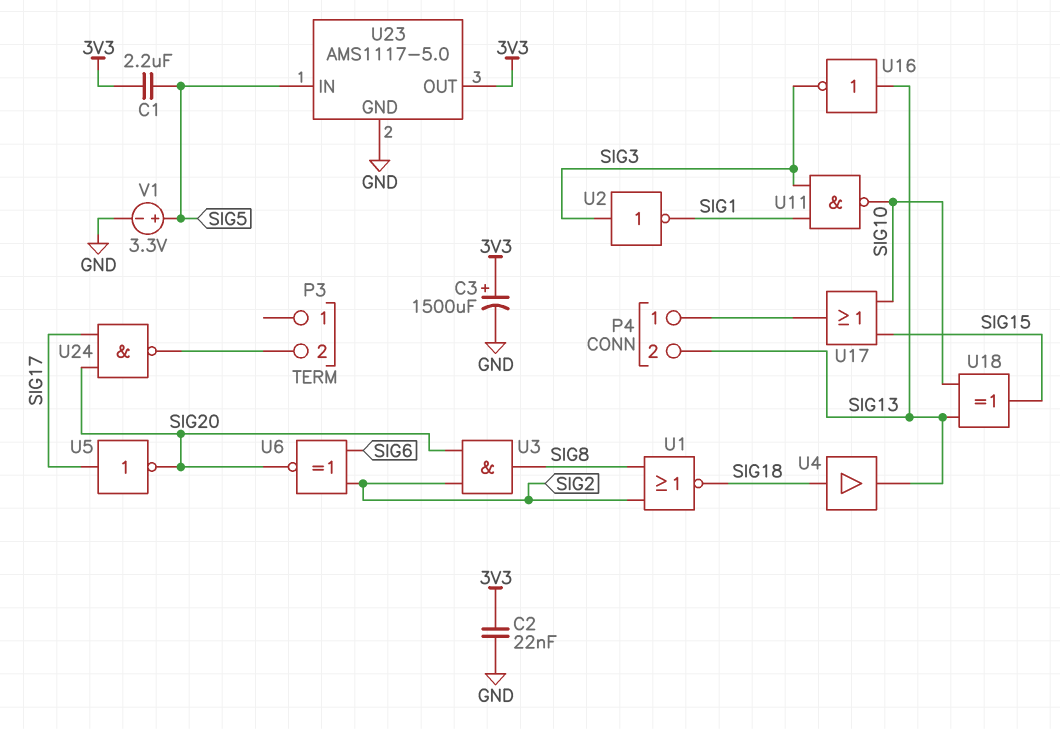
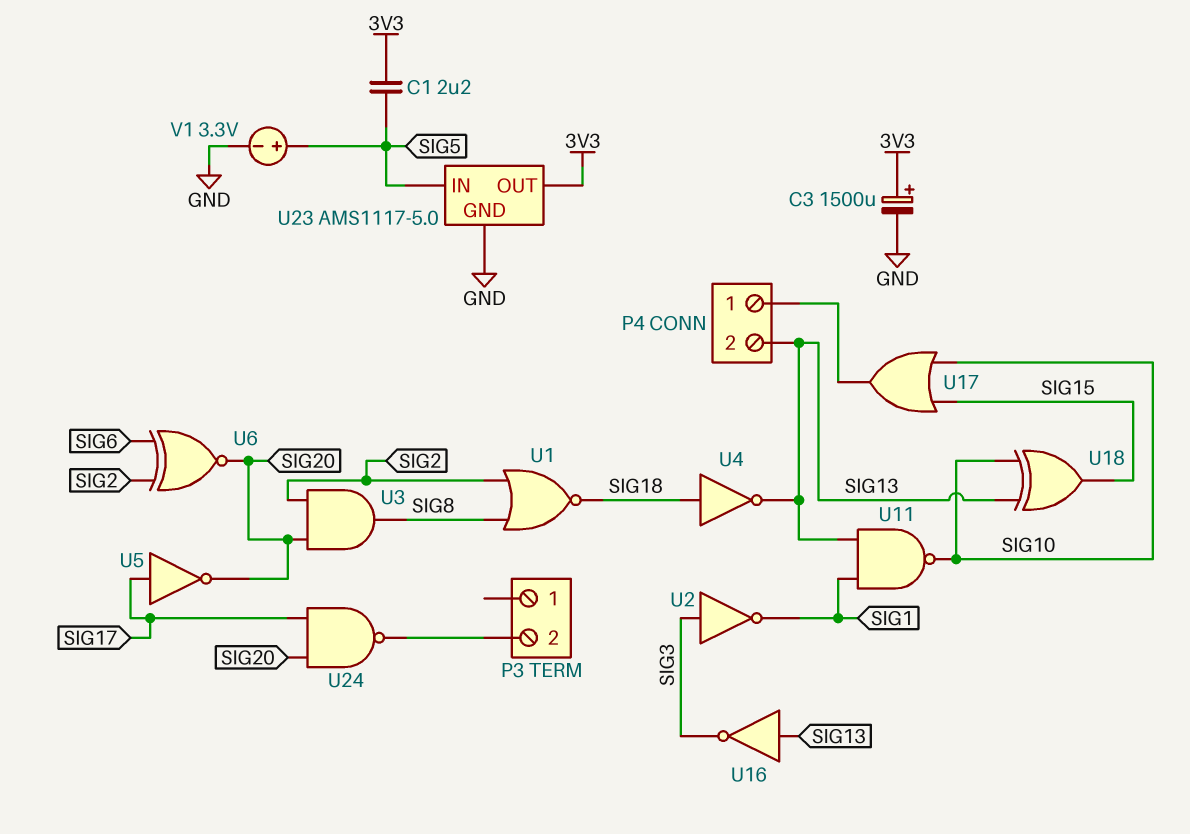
C2: 22nF (3V3, GND) -> none
U4: buffer (in SIG18, out SIG13) -> NOT (in SIG18, out SIG13)
U11: NAND (in SIG1, in SIG3, out SIG10) -> NAND (in SIG1, in SIG13, out SIG10)

